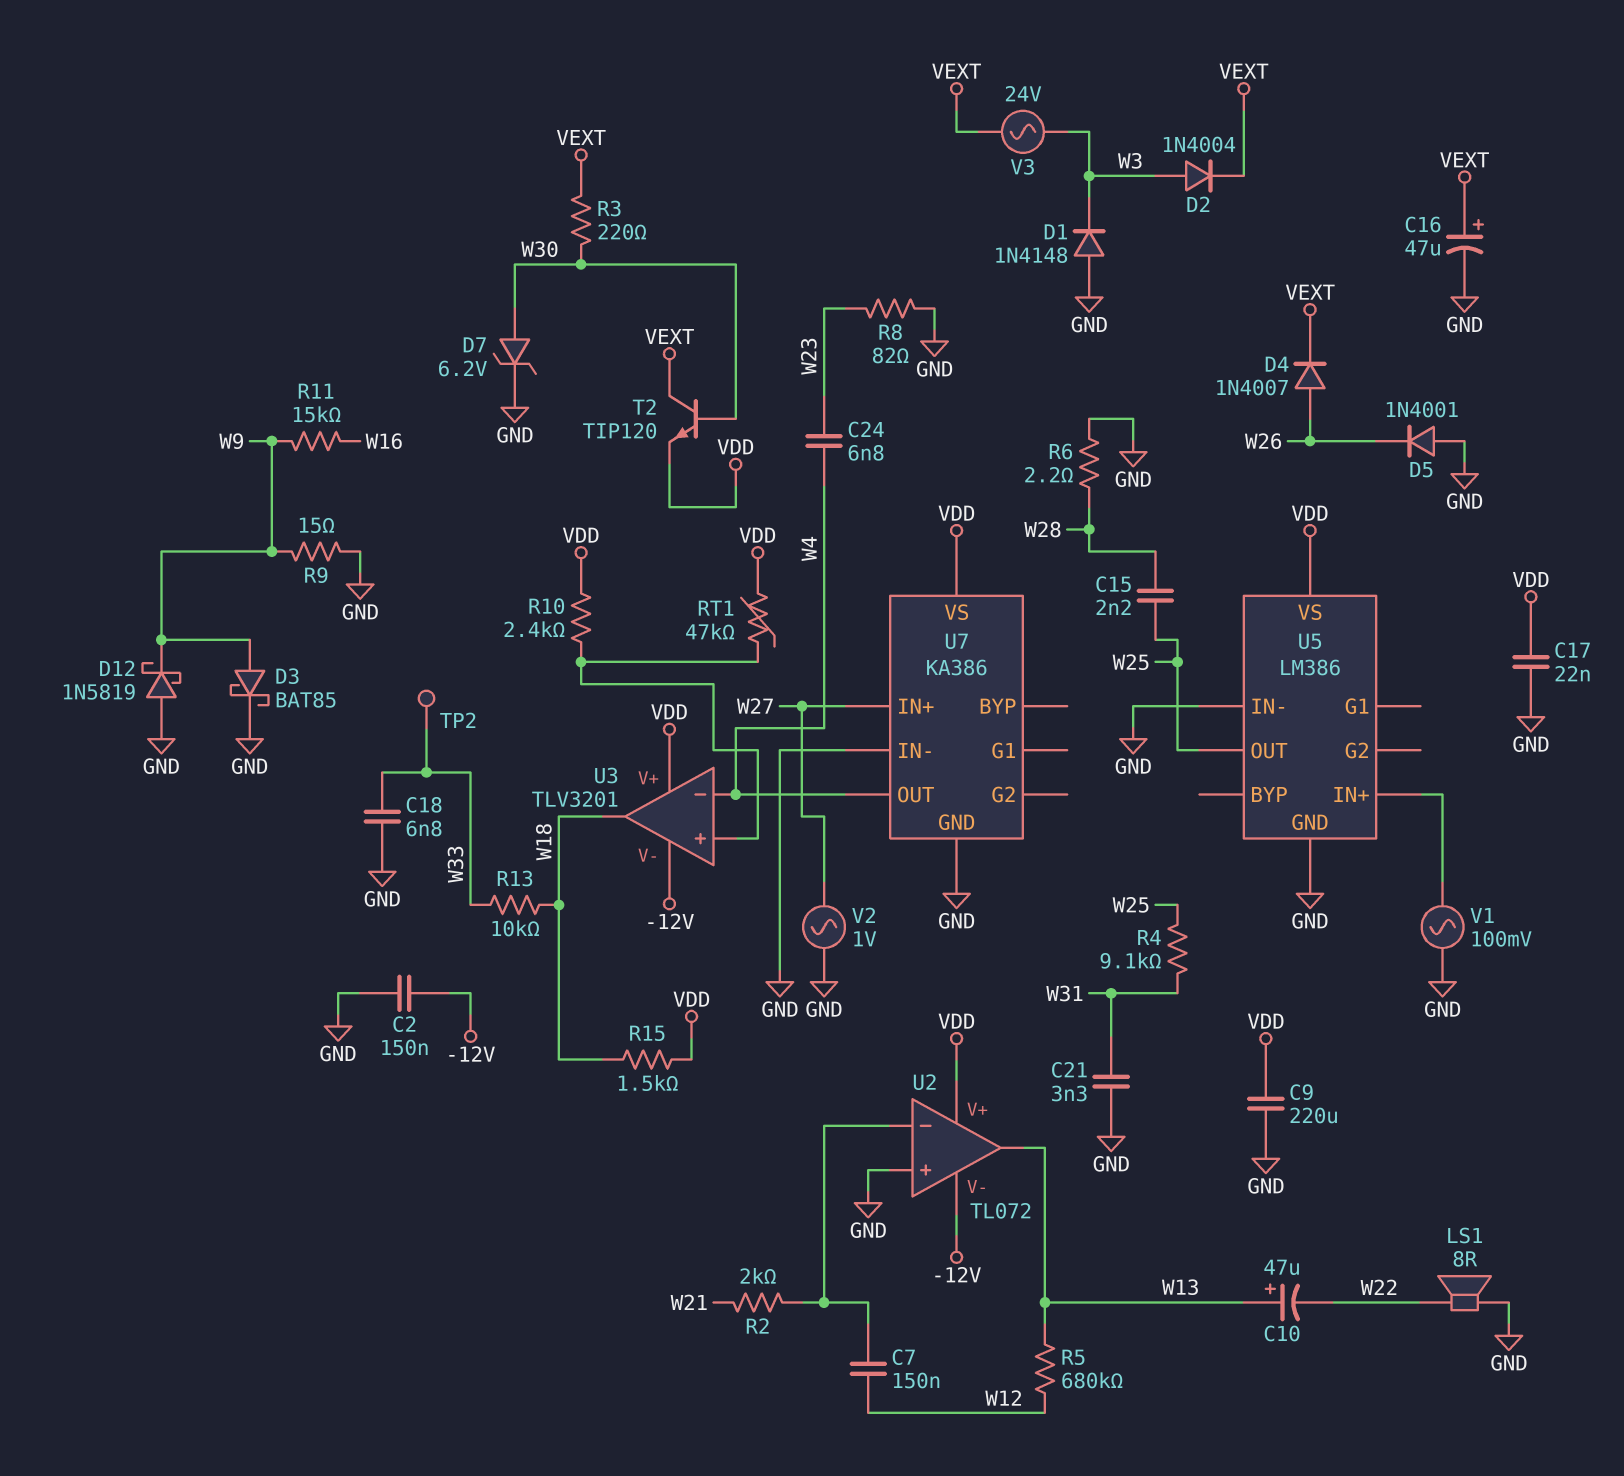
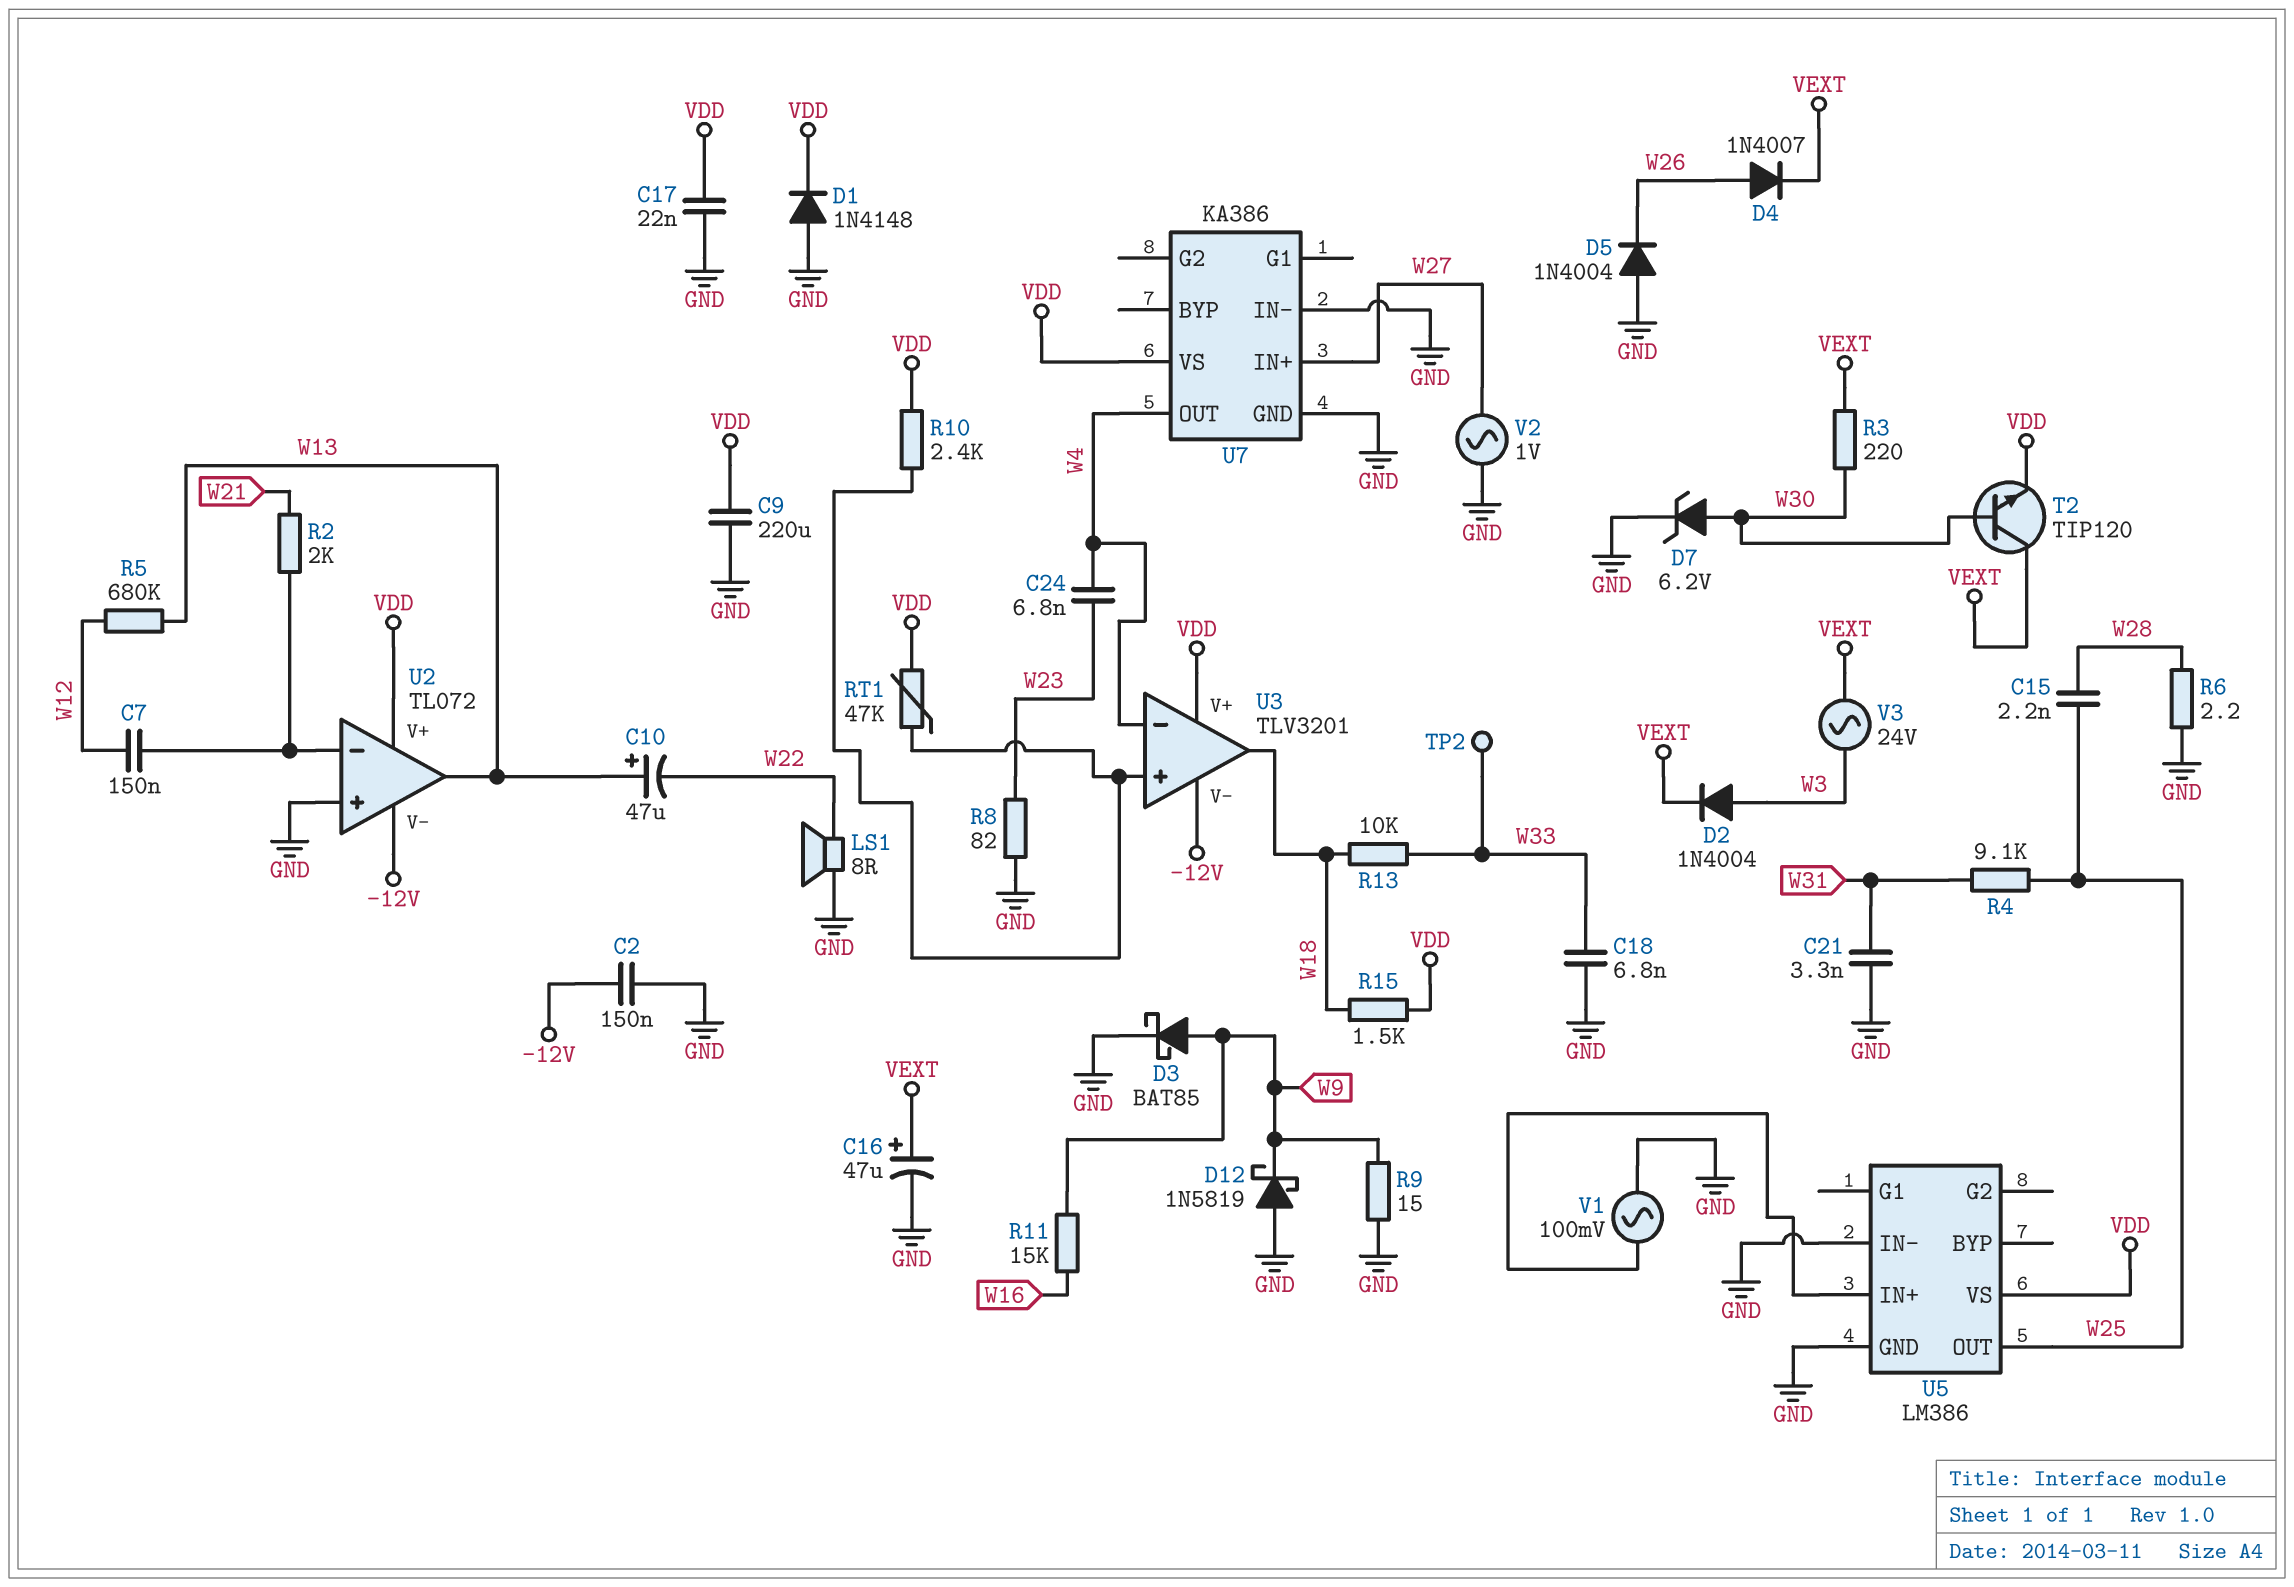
D1: diode 1N4148 (A GND, K W3) -> diode 1N4148 (A GND, K VDD)
D5: diode 1N4001 (A GND, K W26) -> diode 1N4004 (A GND, K W26)

